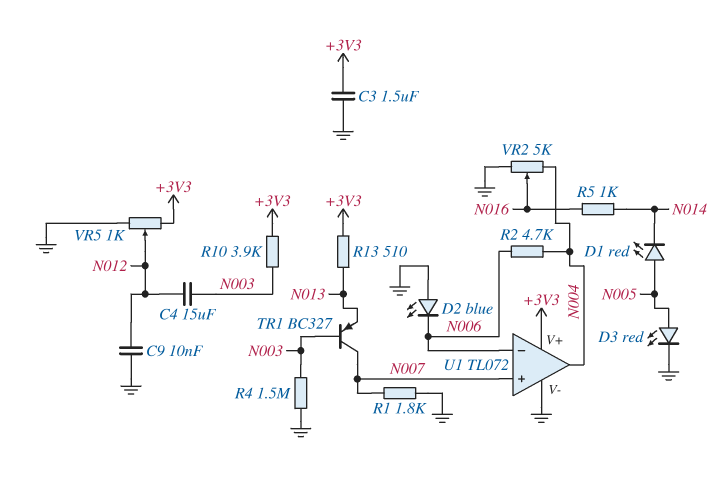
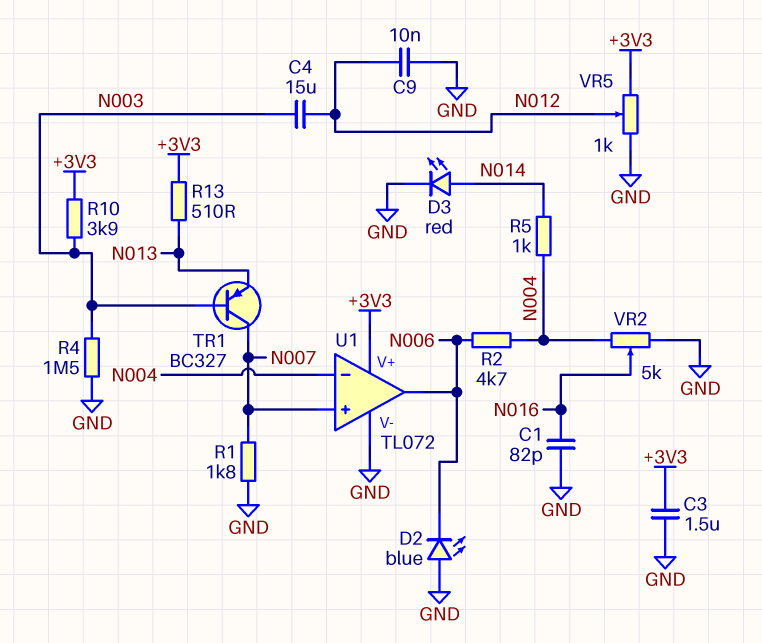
C1: none -> 82pF (GND, N016)
D1: LED red (A N005, K N014) -> none
D3: LED red (A N005, K GND) -> LED red (A N014, K GND)
R5: 1k (N014, N016) -> 1k (N004, N014)
U1 pin in-: N006 -> N004
U1 pin out: N004 -> N006

